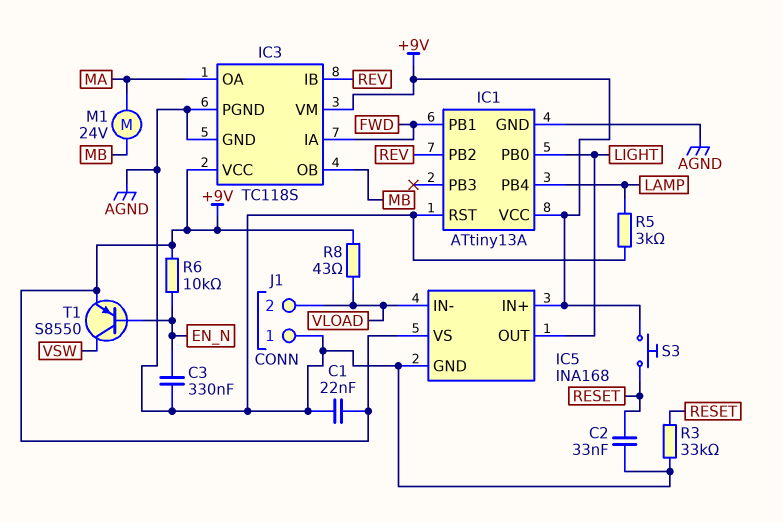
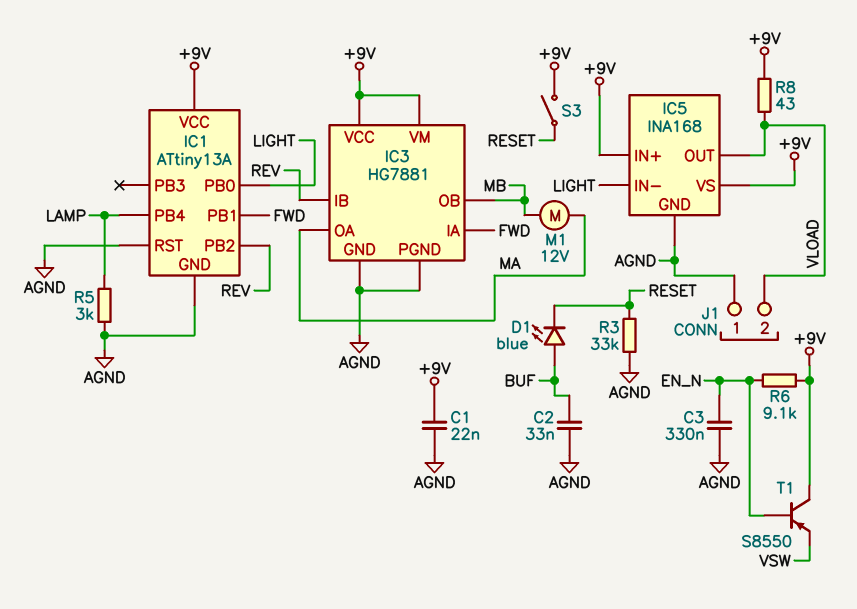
C2: 33nF (AGND, RESET) -> 33nF (AGND, BUF)
D1: none -> LED blue (A BUF, K RESET)
IC3: TC118S -> HG7881
IC5 pin IN-: VLOAD -> LIGHT
IC5 pin OUT: LIGHT -> VLOAD
M1: motor 24V (MA, MB) -> motor 12V (MA, MB)
R6: 10k (+9V, EN_N) -> 9.1k (+9V, EN_N)
S3: button (+9V, RESET) -> switch (+9V, RESET)
T1: PNP S8550 (B EN_N, C VSW, E +9V) -> PNP S8550 (B EN_N, C +9V, E VSW)

